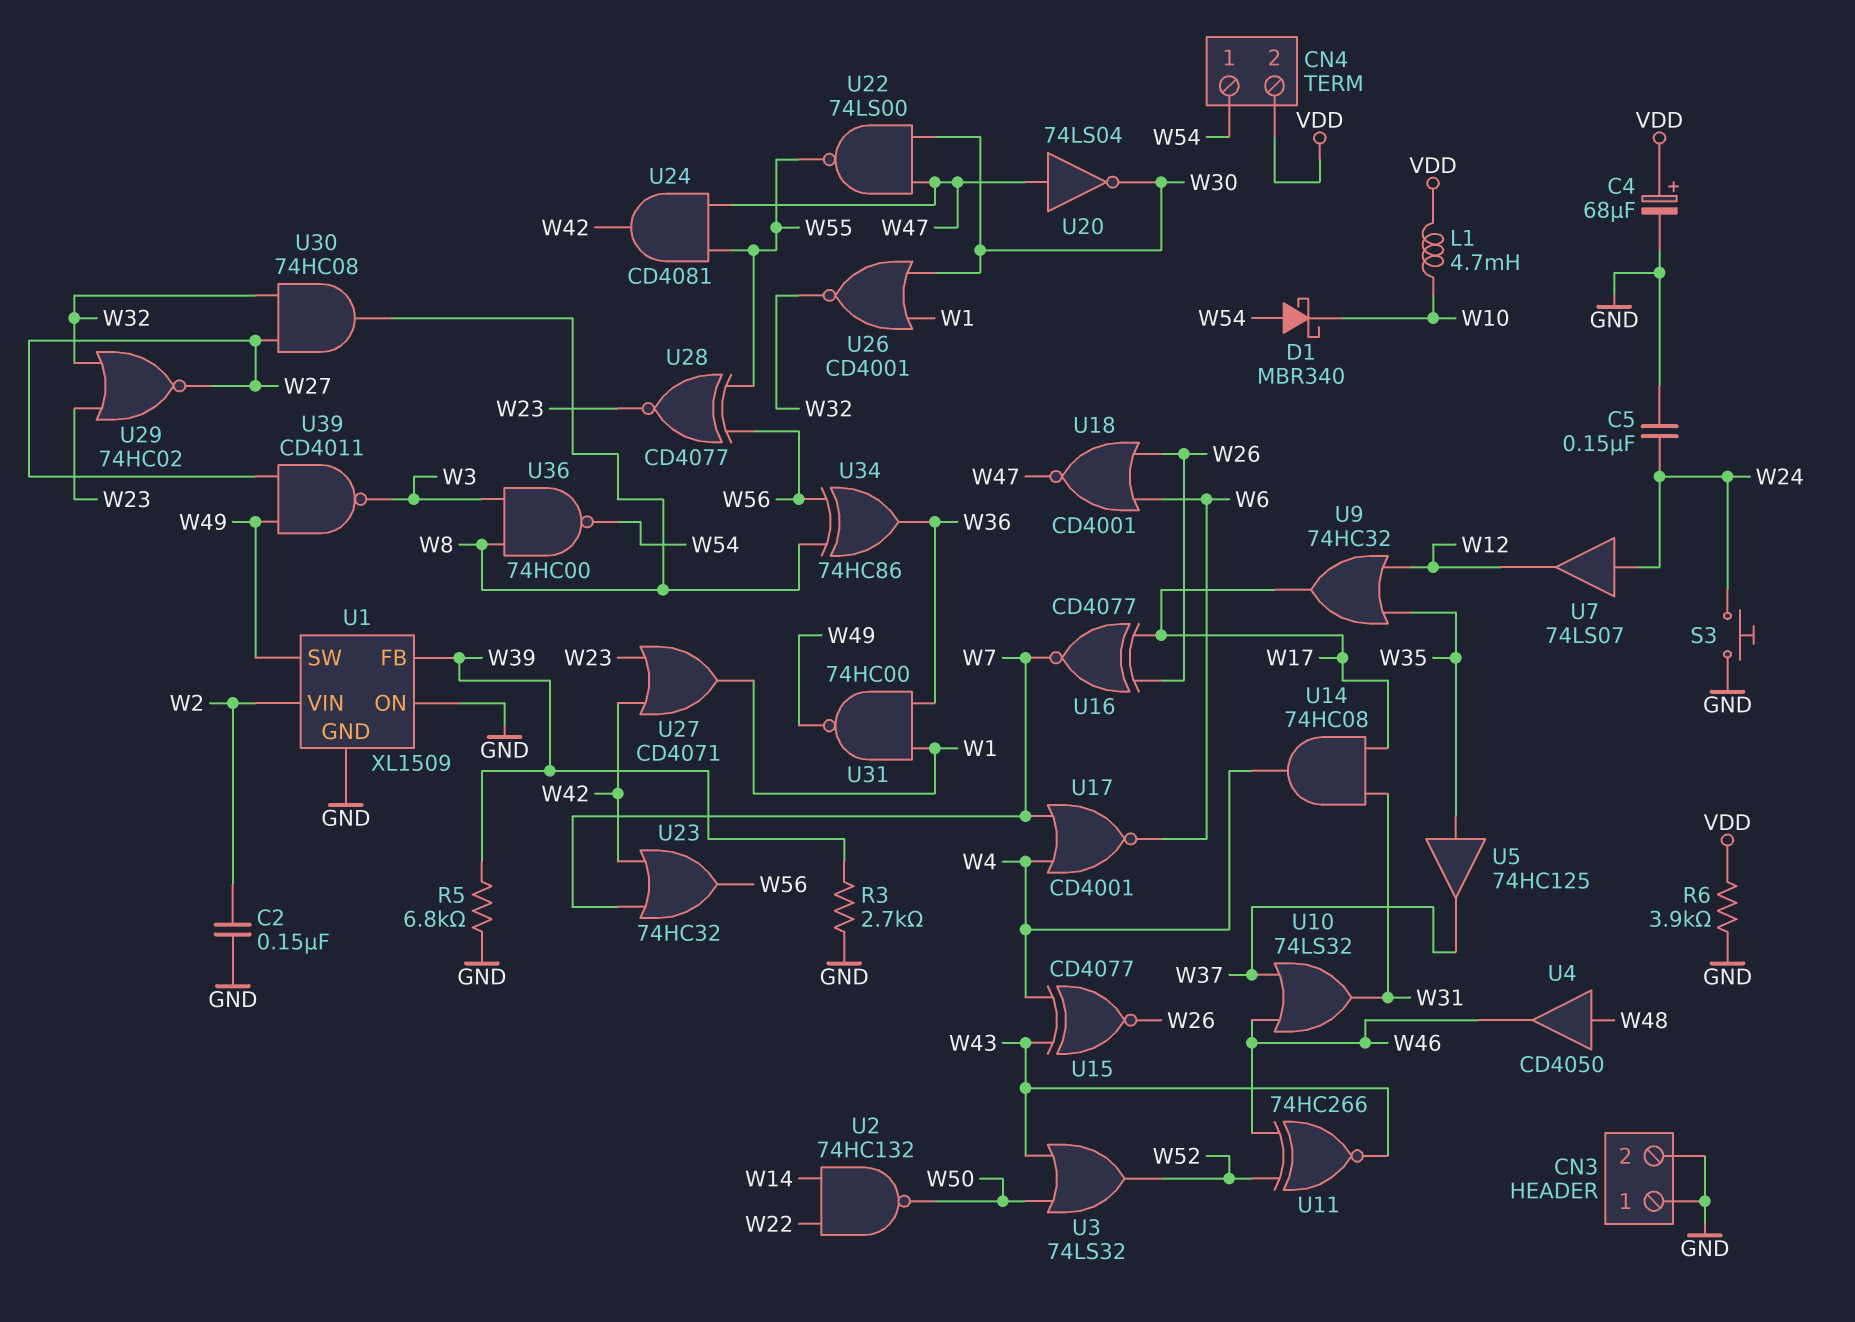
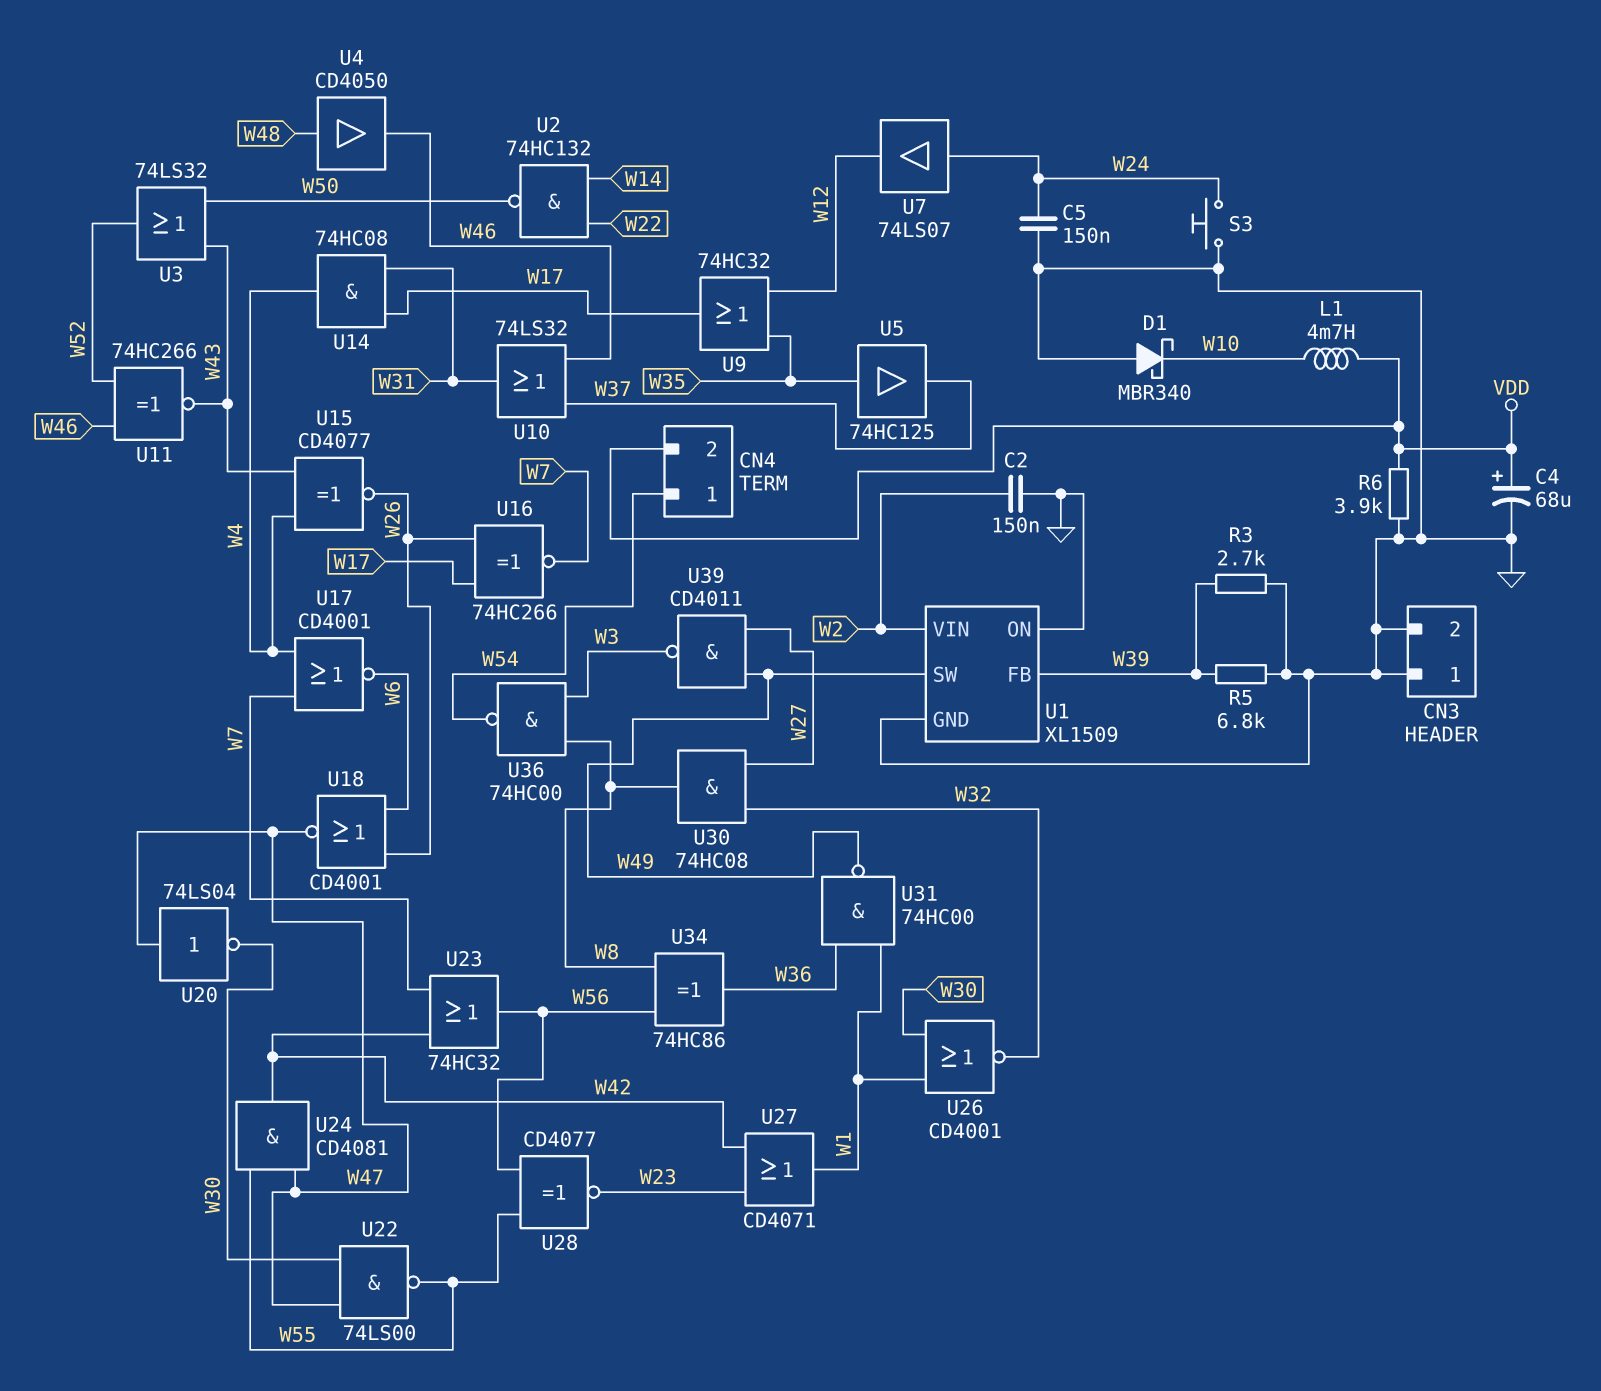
D1: schottky MBR340 (A W54, K W10) -> schottky MBR340 (A GND, K W10)
U16: XNOR CD4077 (in W17, in W26, out W7) -> XNOR 74HC266 (in W17, in W26, out W7)
U29: NOR 74HC02 (in W23, in W32, out W27) -> none

